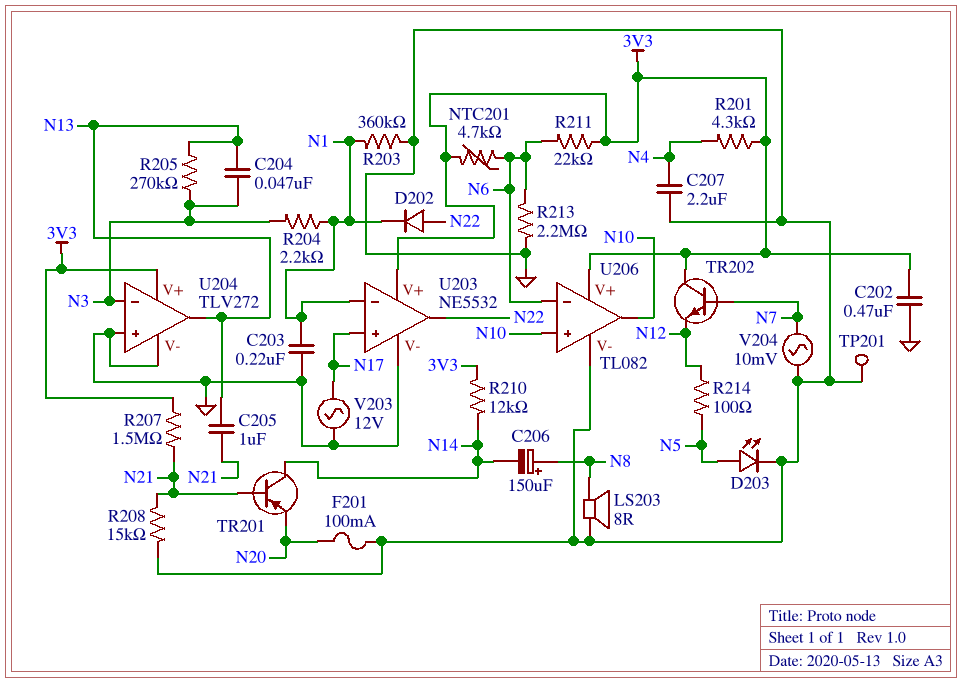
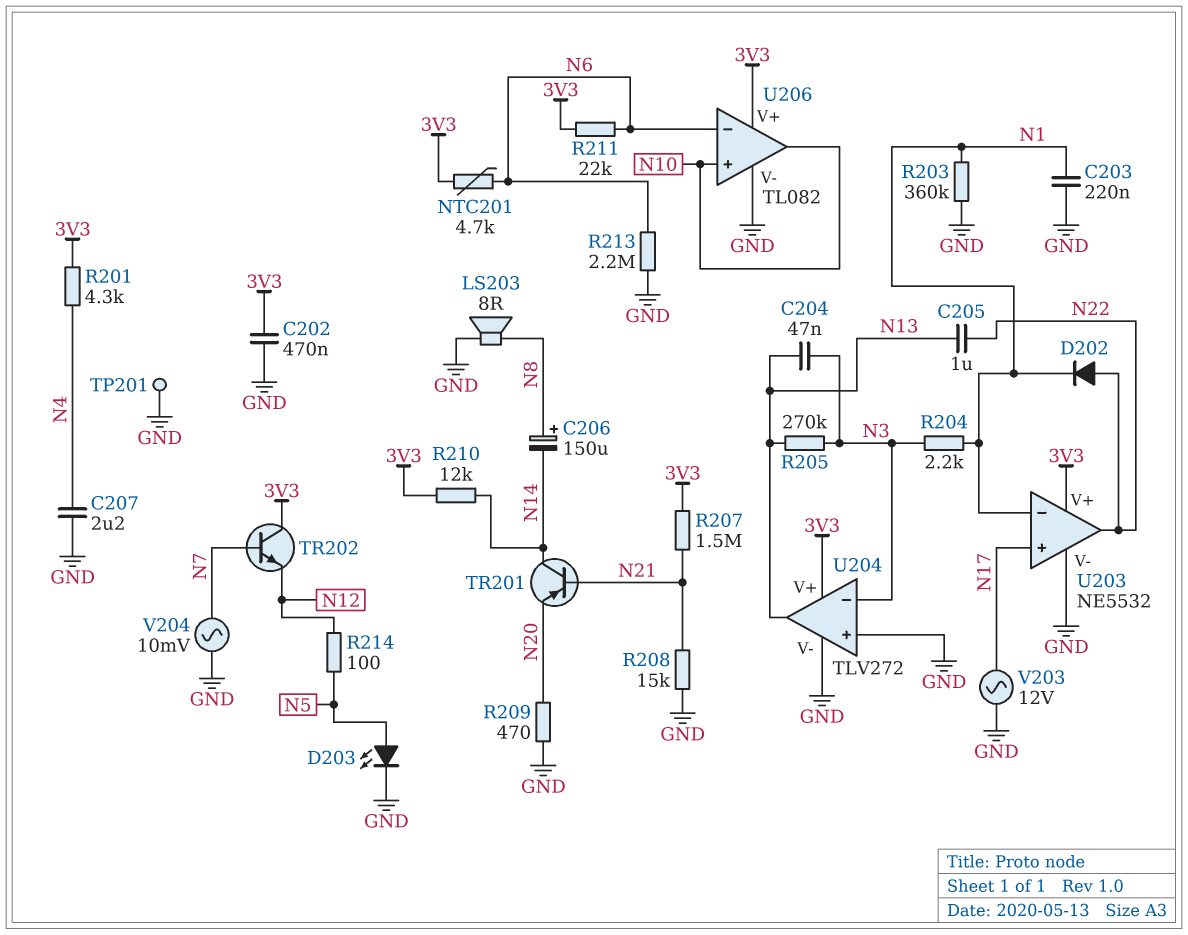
C205: 1uF (N13, N21) -> 1uF (N13, N22)
F201: 100mA (GND, N20) -> none
R209: none -> 470 (GND, N20)

